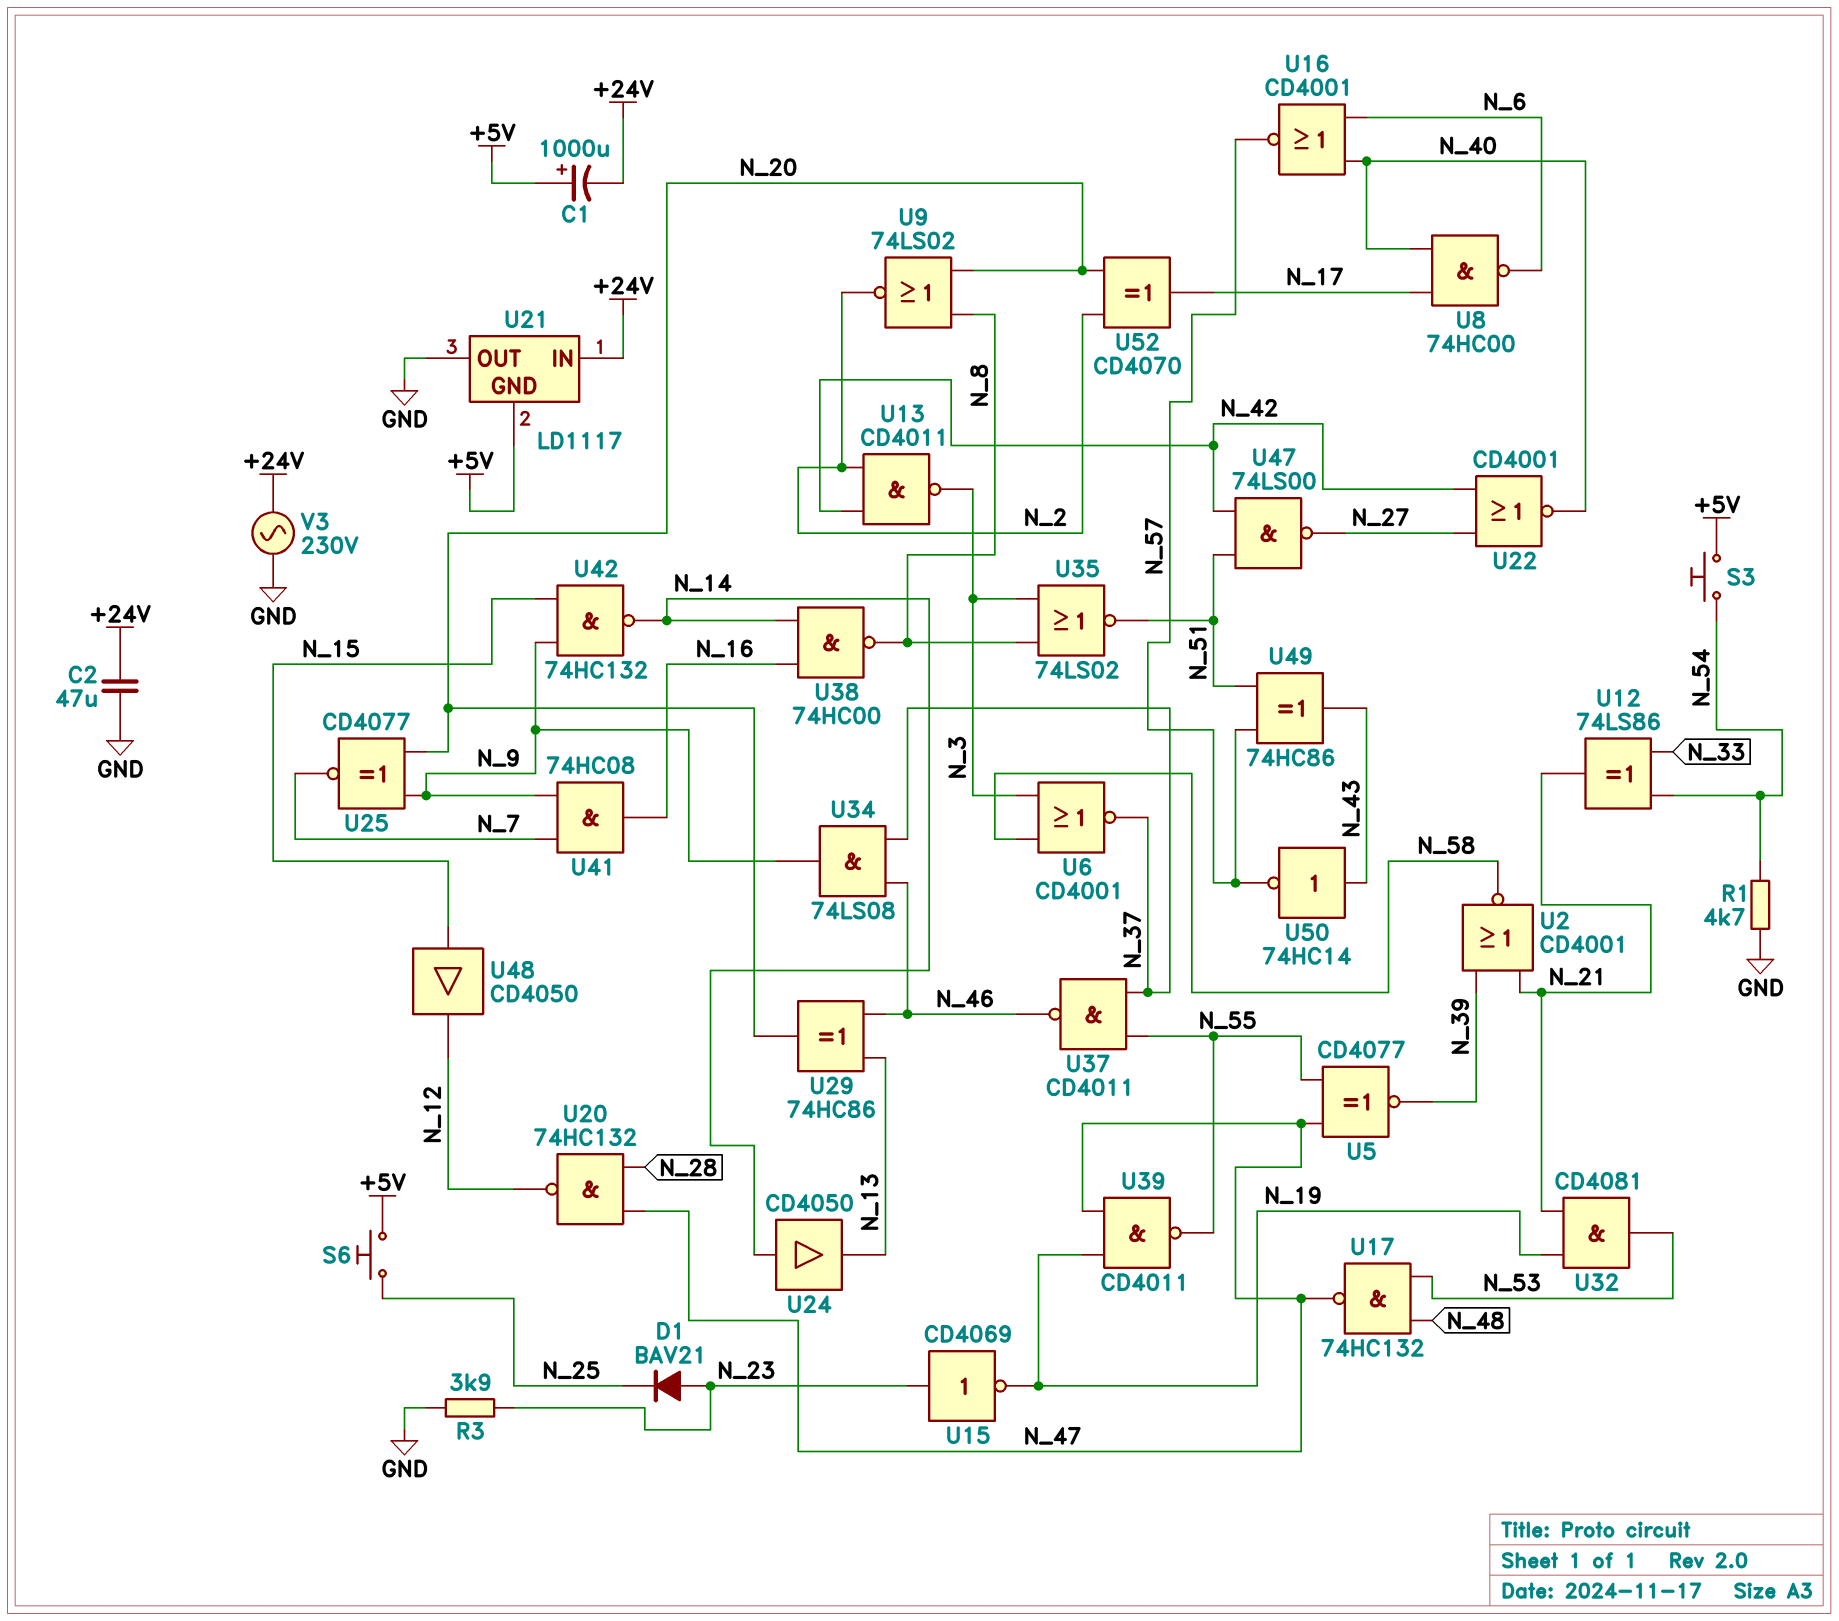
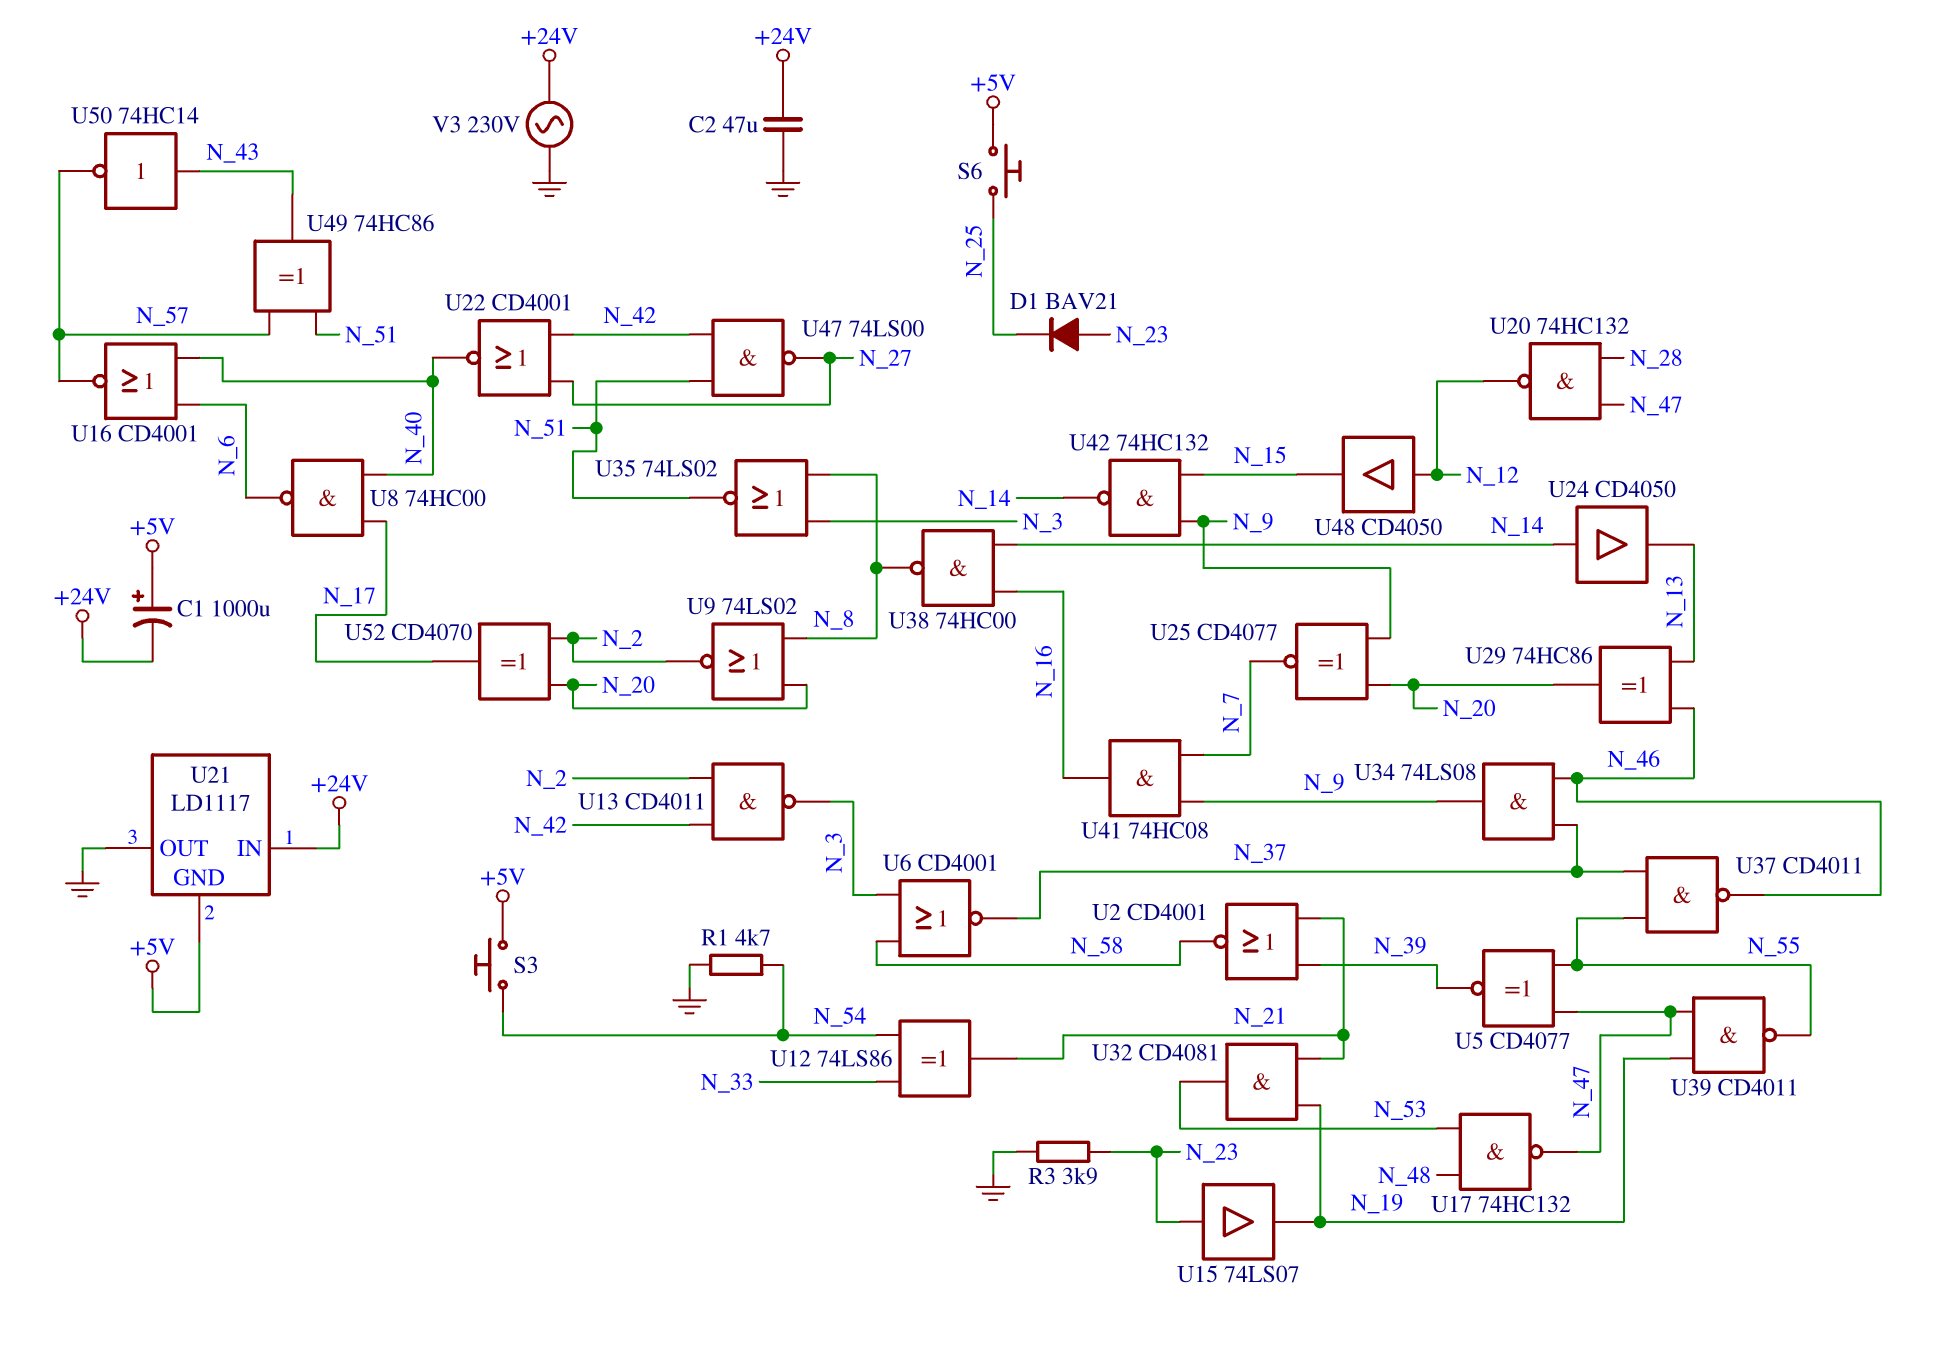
U15: NOT CD4069 (in N_23, out N_19) -> buffer 74LS07 (in N_23, out N_19)
U48: buffer CD4050 (in N_15, out N_12) -> buffer CD4050 (in N_12, out N_15)

